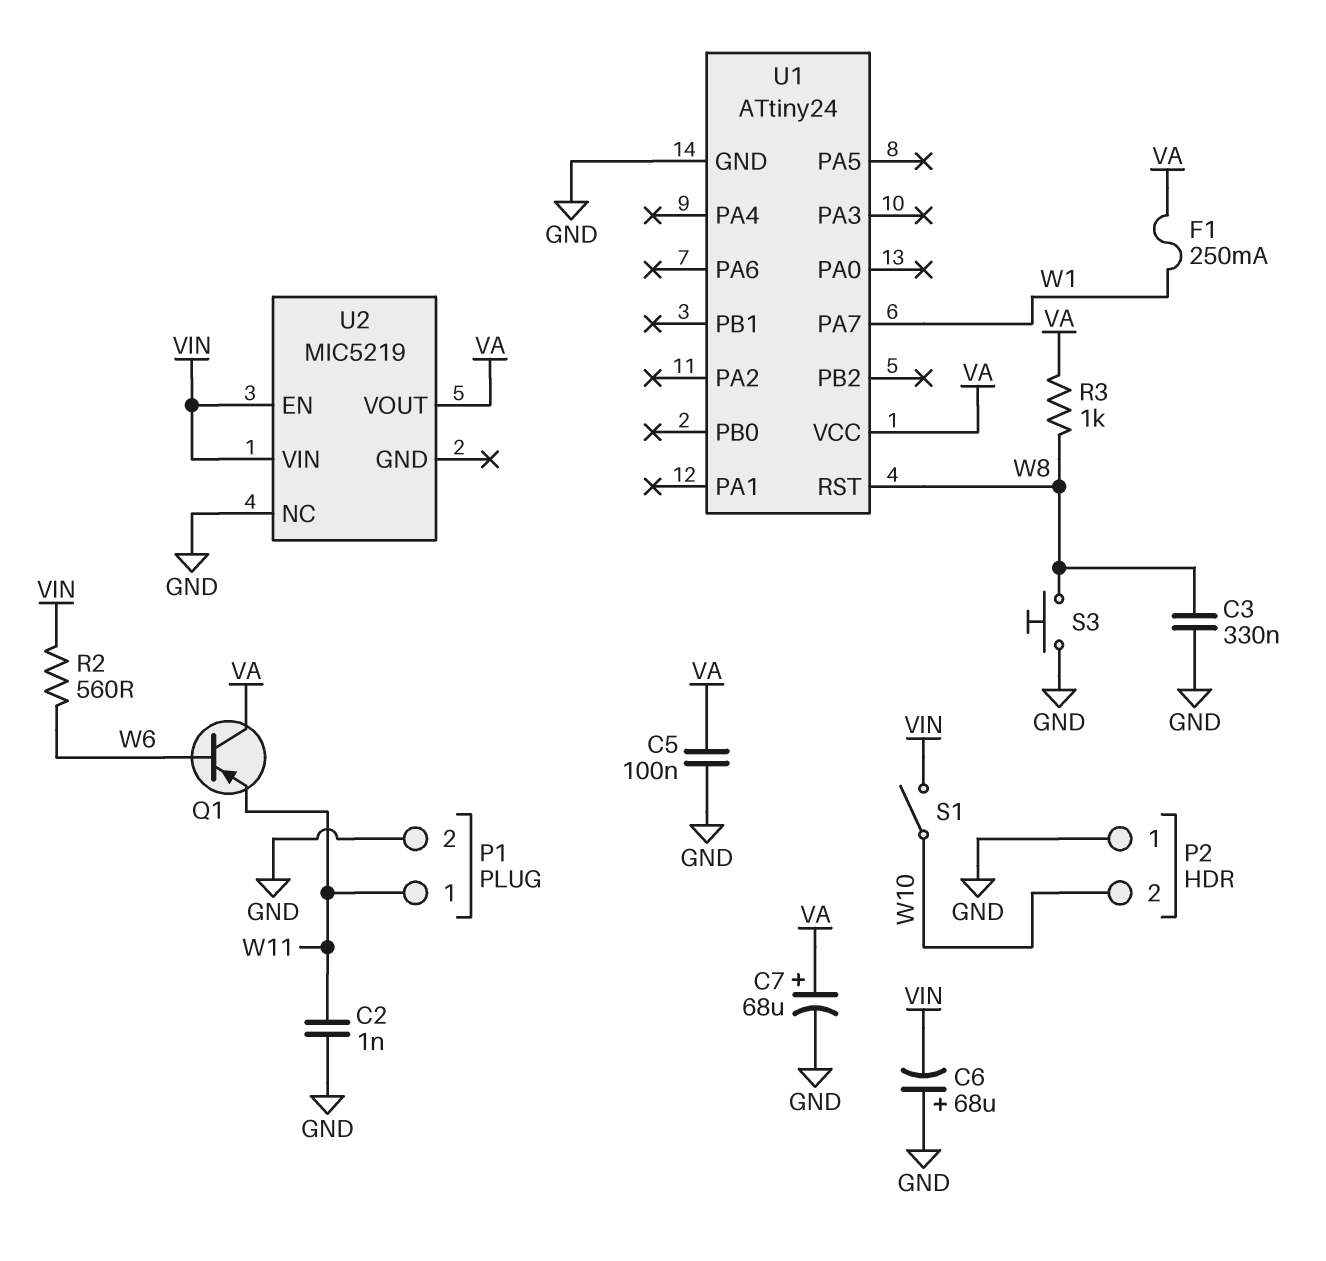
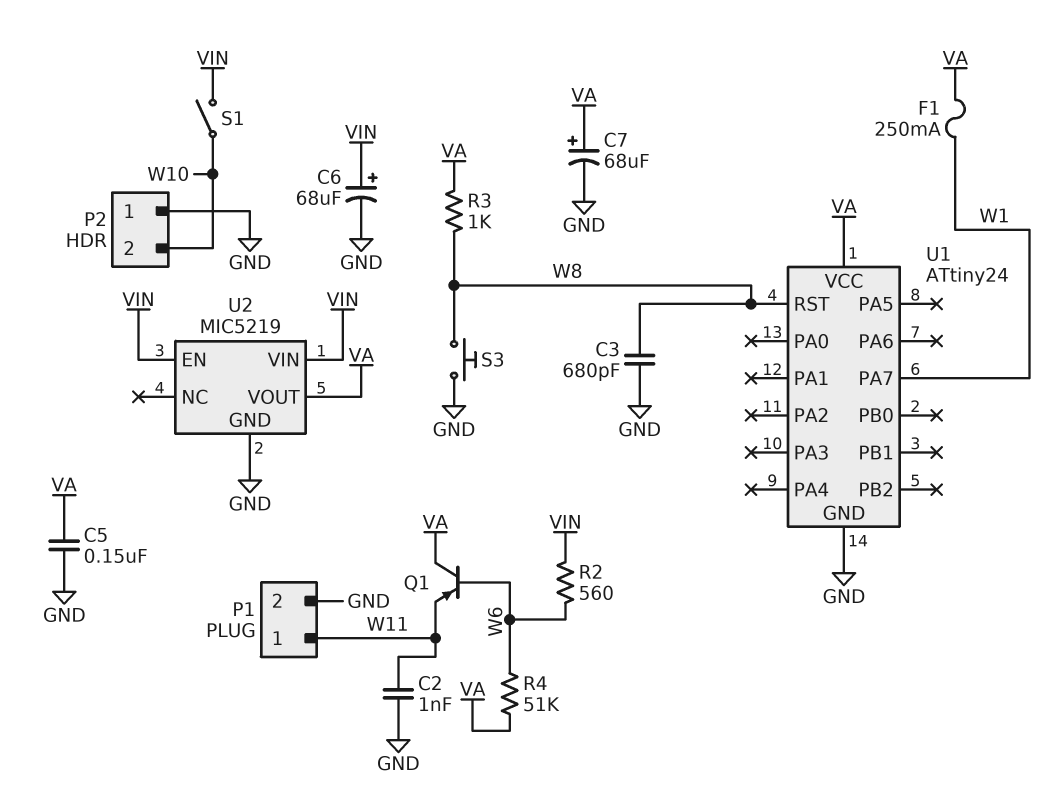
C3: 330nF (GND, W8) -> 680pF (GND, W8)
C5: 100nF (GND, VA) -> 150nF (GND, VA)
C6: 68uF (plus GND, minus VIN) -> 68uF (plus VIN, minus GND)
R4: none -> 51k (VA, W6)
U2 pin GND: none -> GND
U2 pin NC: GND -> none

